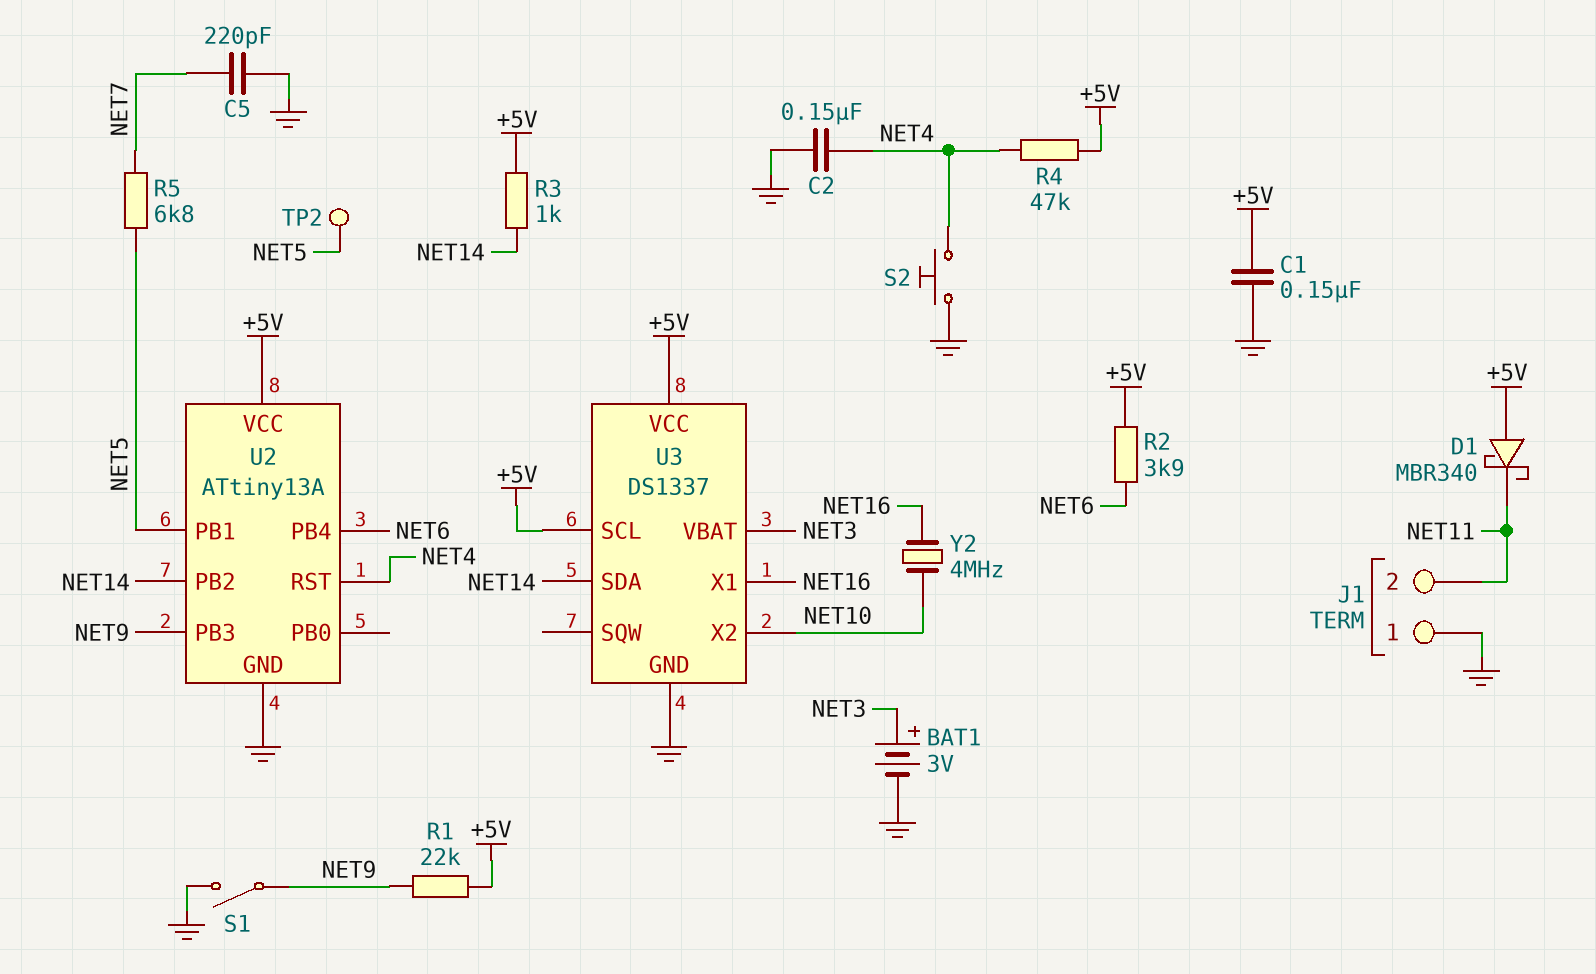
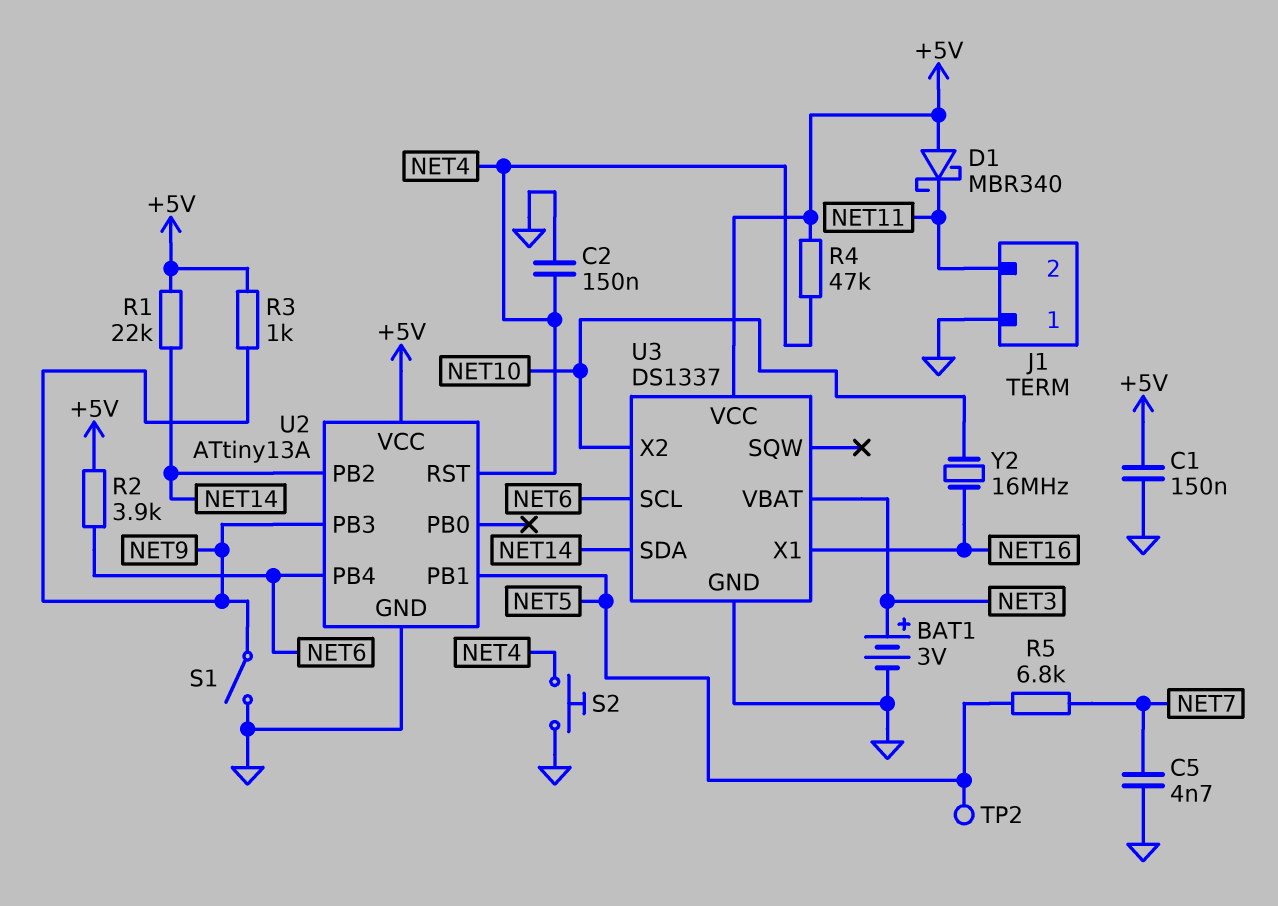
C5: 220pF (GND, NET7) -> 4.7nF (GND, NET7)
R1: 22k (+5V, NET9) -> 22k (+5V, NET14)
R3: 1k (+5V, NET14) -> 1k (+5V, NET9)
U3 pin SCL: +5V -> NET6
Y2: 4MHz (NET10, NET16) -> 16MHz (NET10, NET16)

